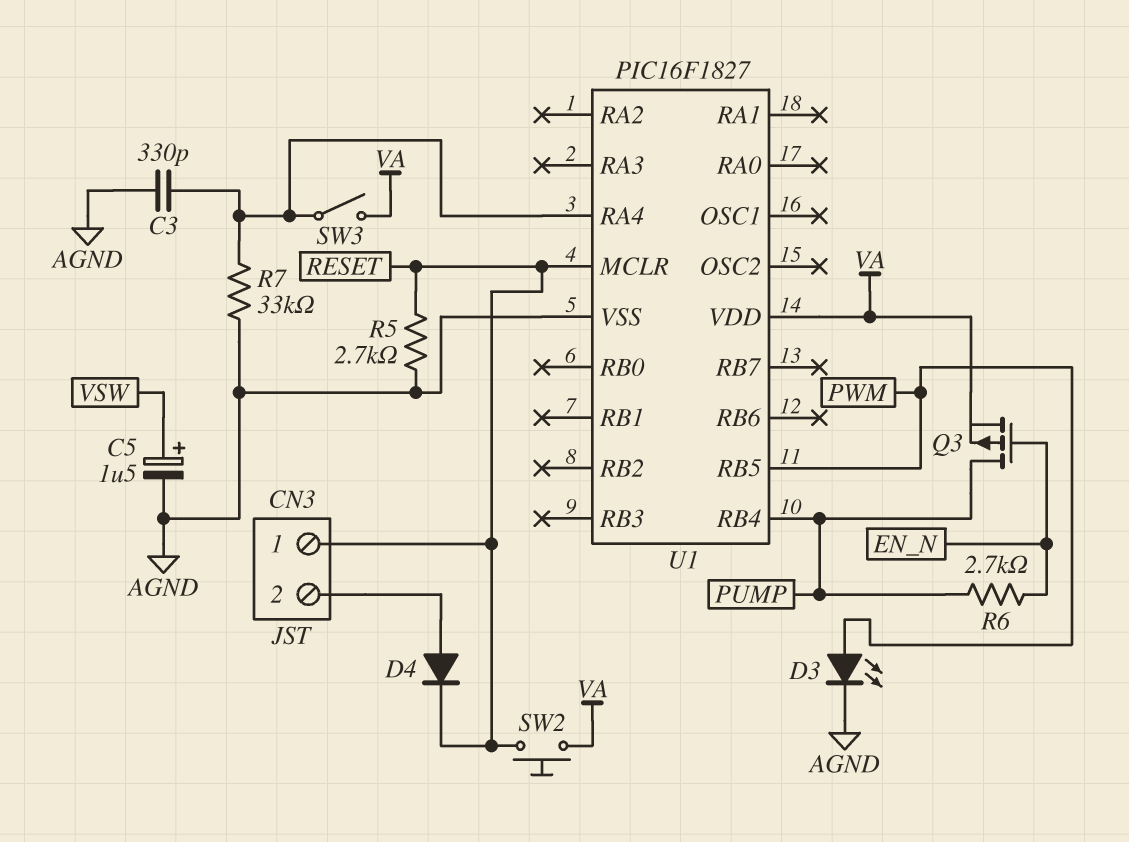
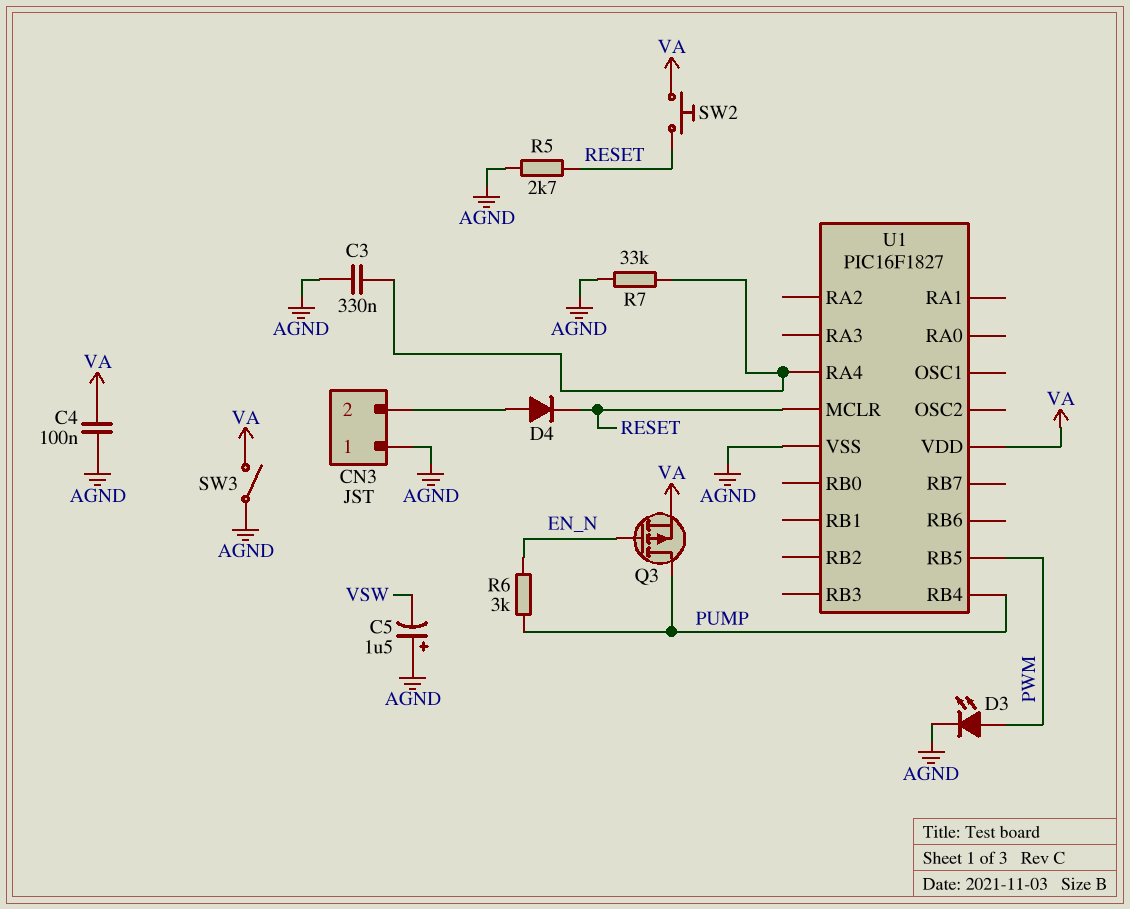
C3: 330pF (AGND, U1/RA4) -> 330nF (AGND, U1/RA4)
C4: none -> 100nF (AGND, VA)
C5: 1.5uF (plus VSW, minus AGND) -> 1.5uF (plus AGND, minus VSW)
CN3 pin 1: RESET -> AGND
R6: 2.7k (EN_N, PUMP) -> 3k (EN_N, PUMP)
SW3: switch (U1/RA4, VA) -> switch (AGND, VA)

